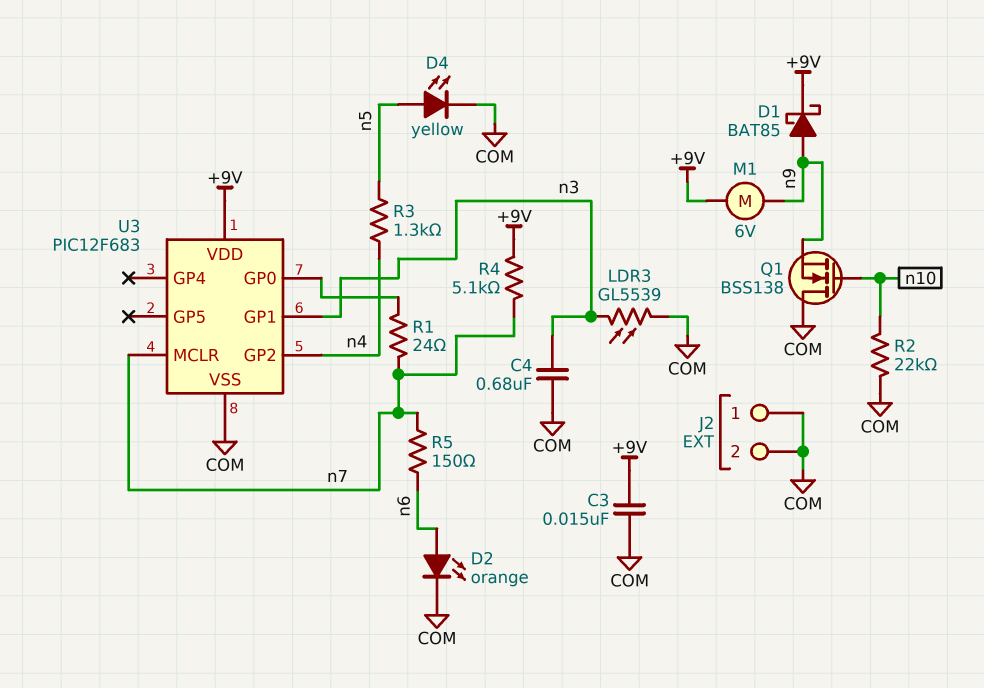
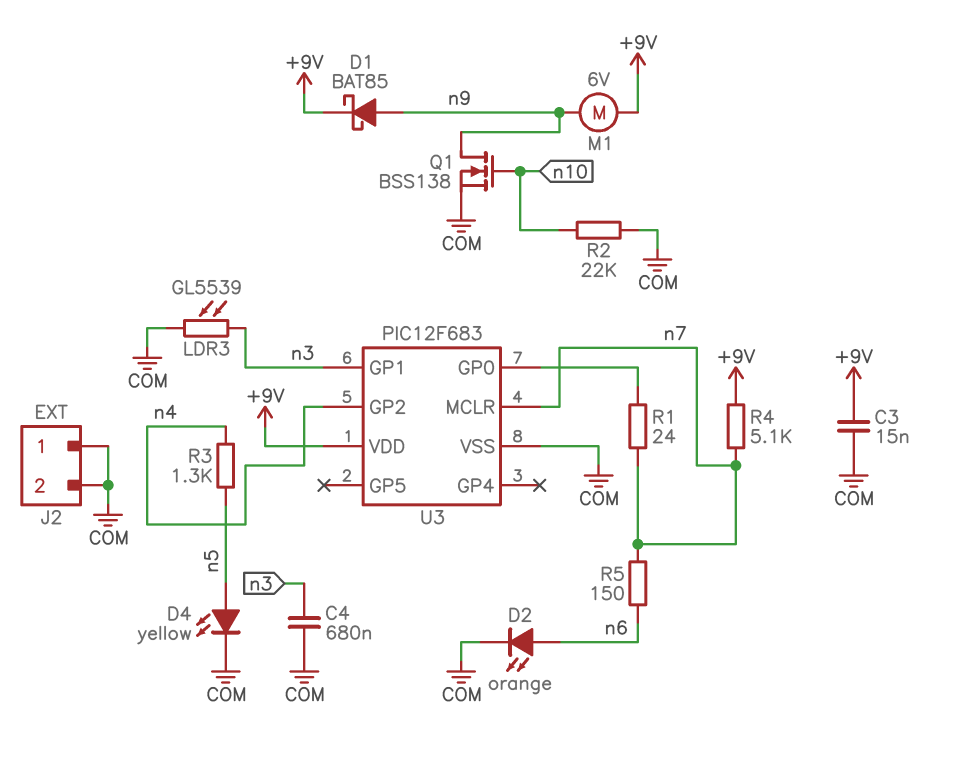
Q1: NMOS BSS138 (G n10, D COM, S n9) -> NMOS BSS138 (G n10, D n9, S COM)

